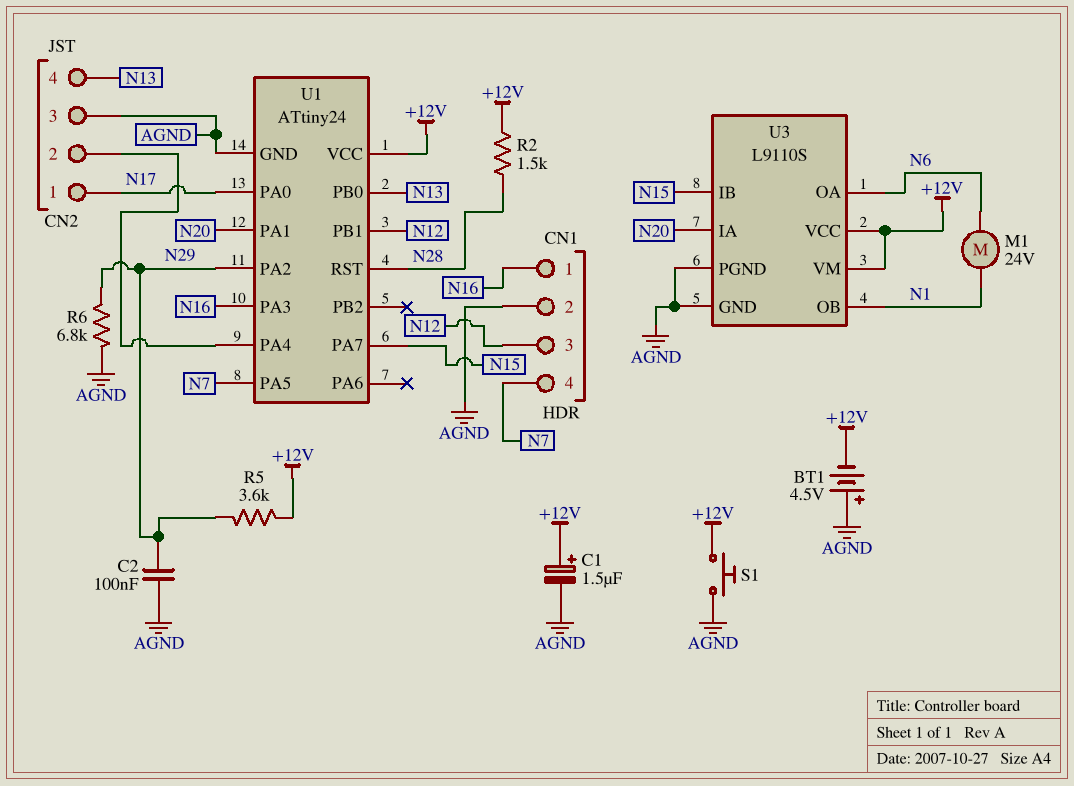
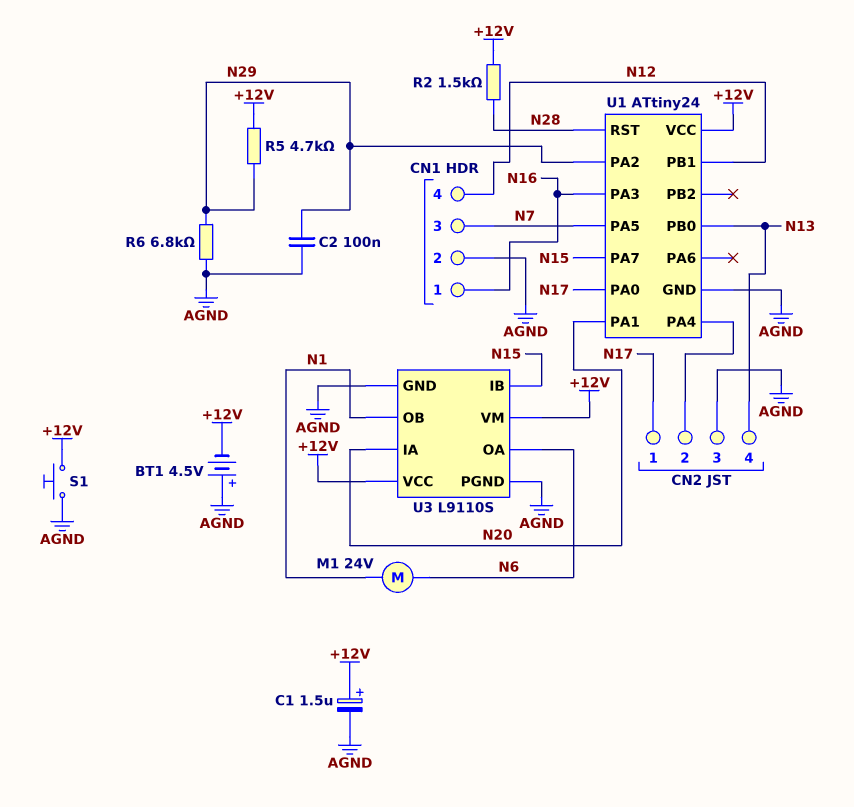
CN1 pin 3: N12 -> N7
CN1 pin 4: N7 -> N12
R5: 3.6k (+12V, N29) -> 4.7k (+12V, N29)

